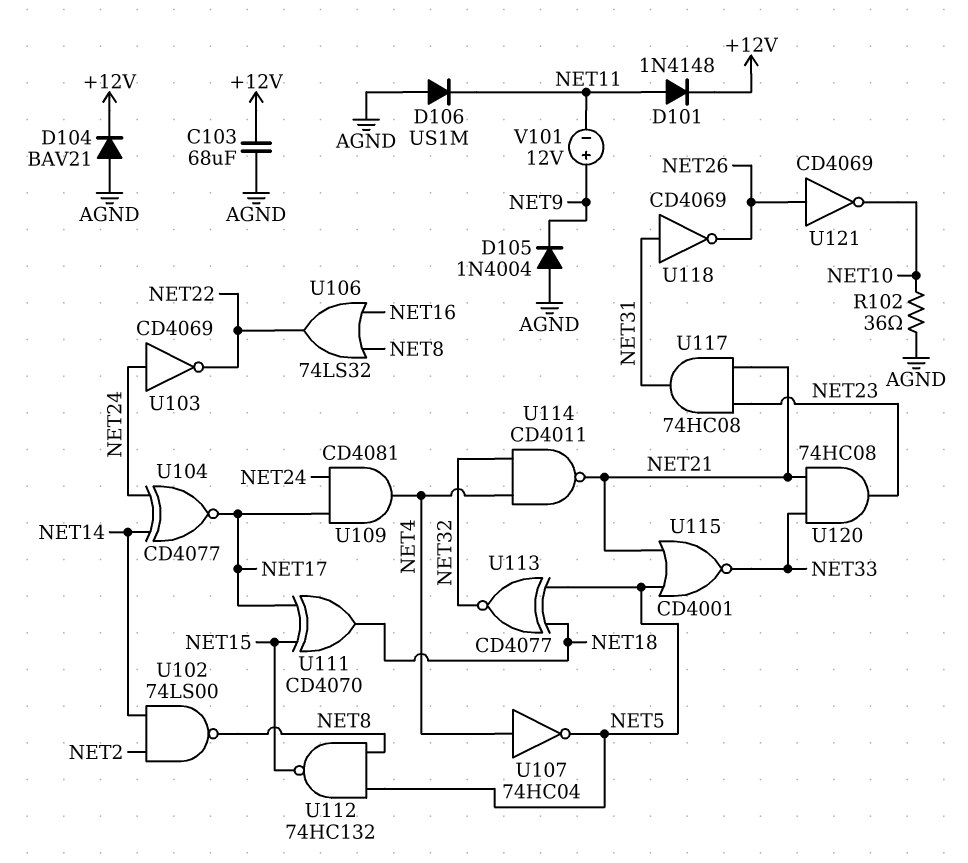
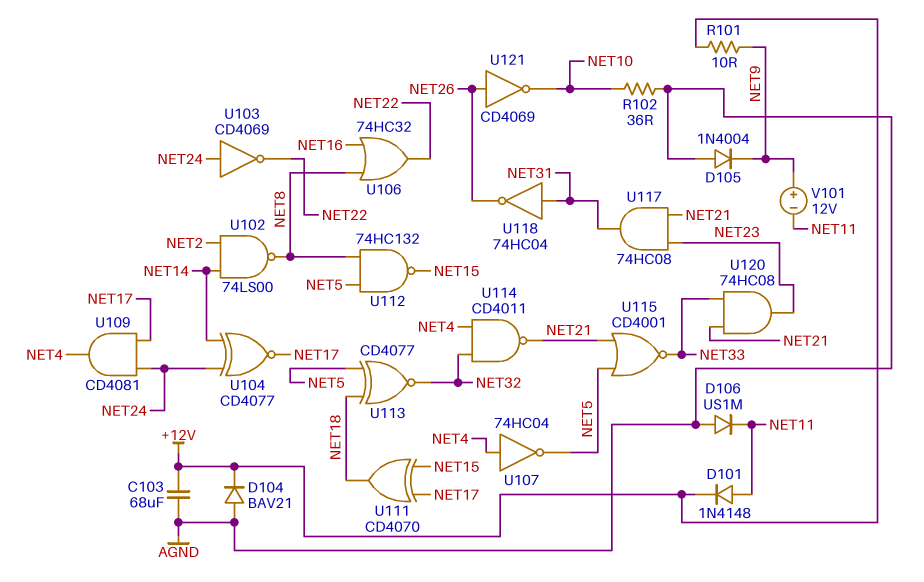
R101: none -> 10 (+12V, NET9)
U106: OR 74LS32 (in NET8, in NET16, out NET22) -> OR 74HC32 (in NET8, in NET16, out NET22)
U118: NOT CD4069 (in NET31, out NET26) -> NOT 74HC04 (in NET31, out NET26)

